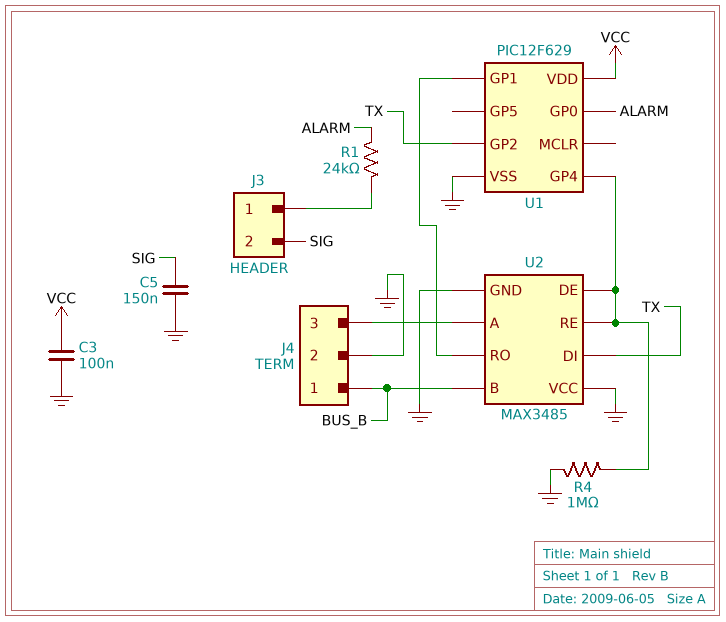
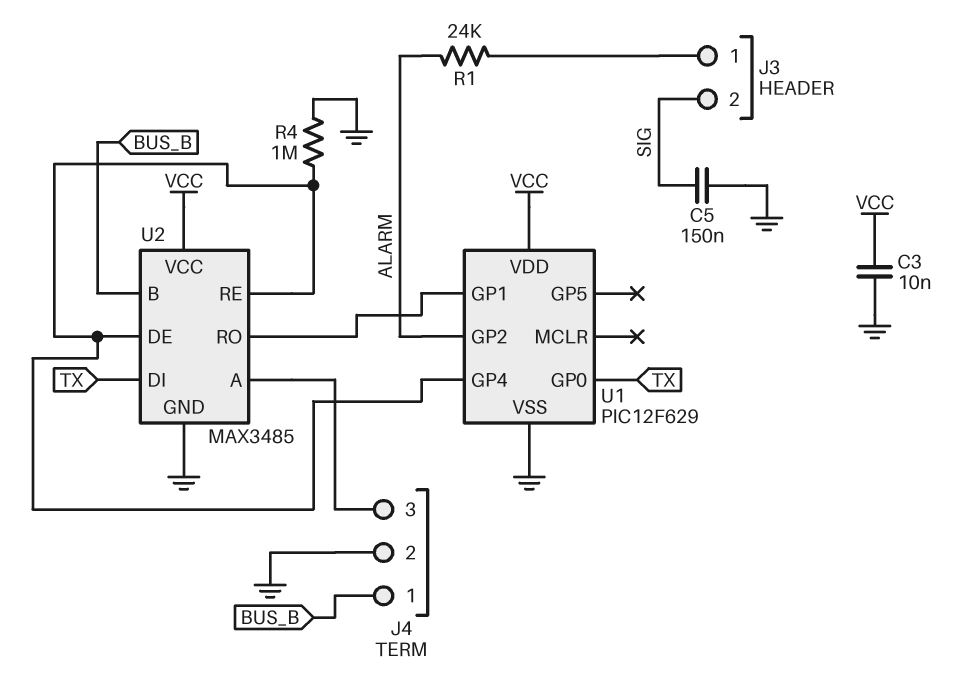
C3: 100nF (GND, VCC) -> 10nF (GND, VCC)
U1 pin GP0: ALARM -> TX
U1 pin GP2: TX -> ALARM
U2 pin VCC: GND -> VCC

